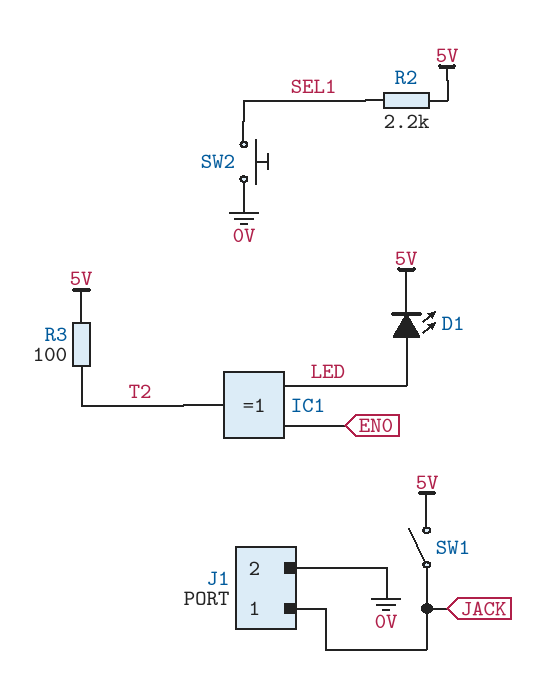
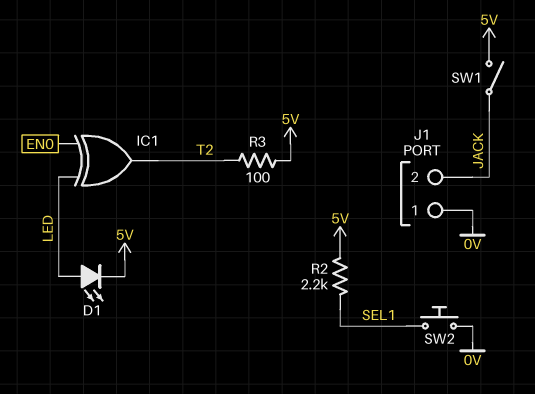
J1 pin 1: JACK -> 0V
J1 pin 2: 0V -> JACK

